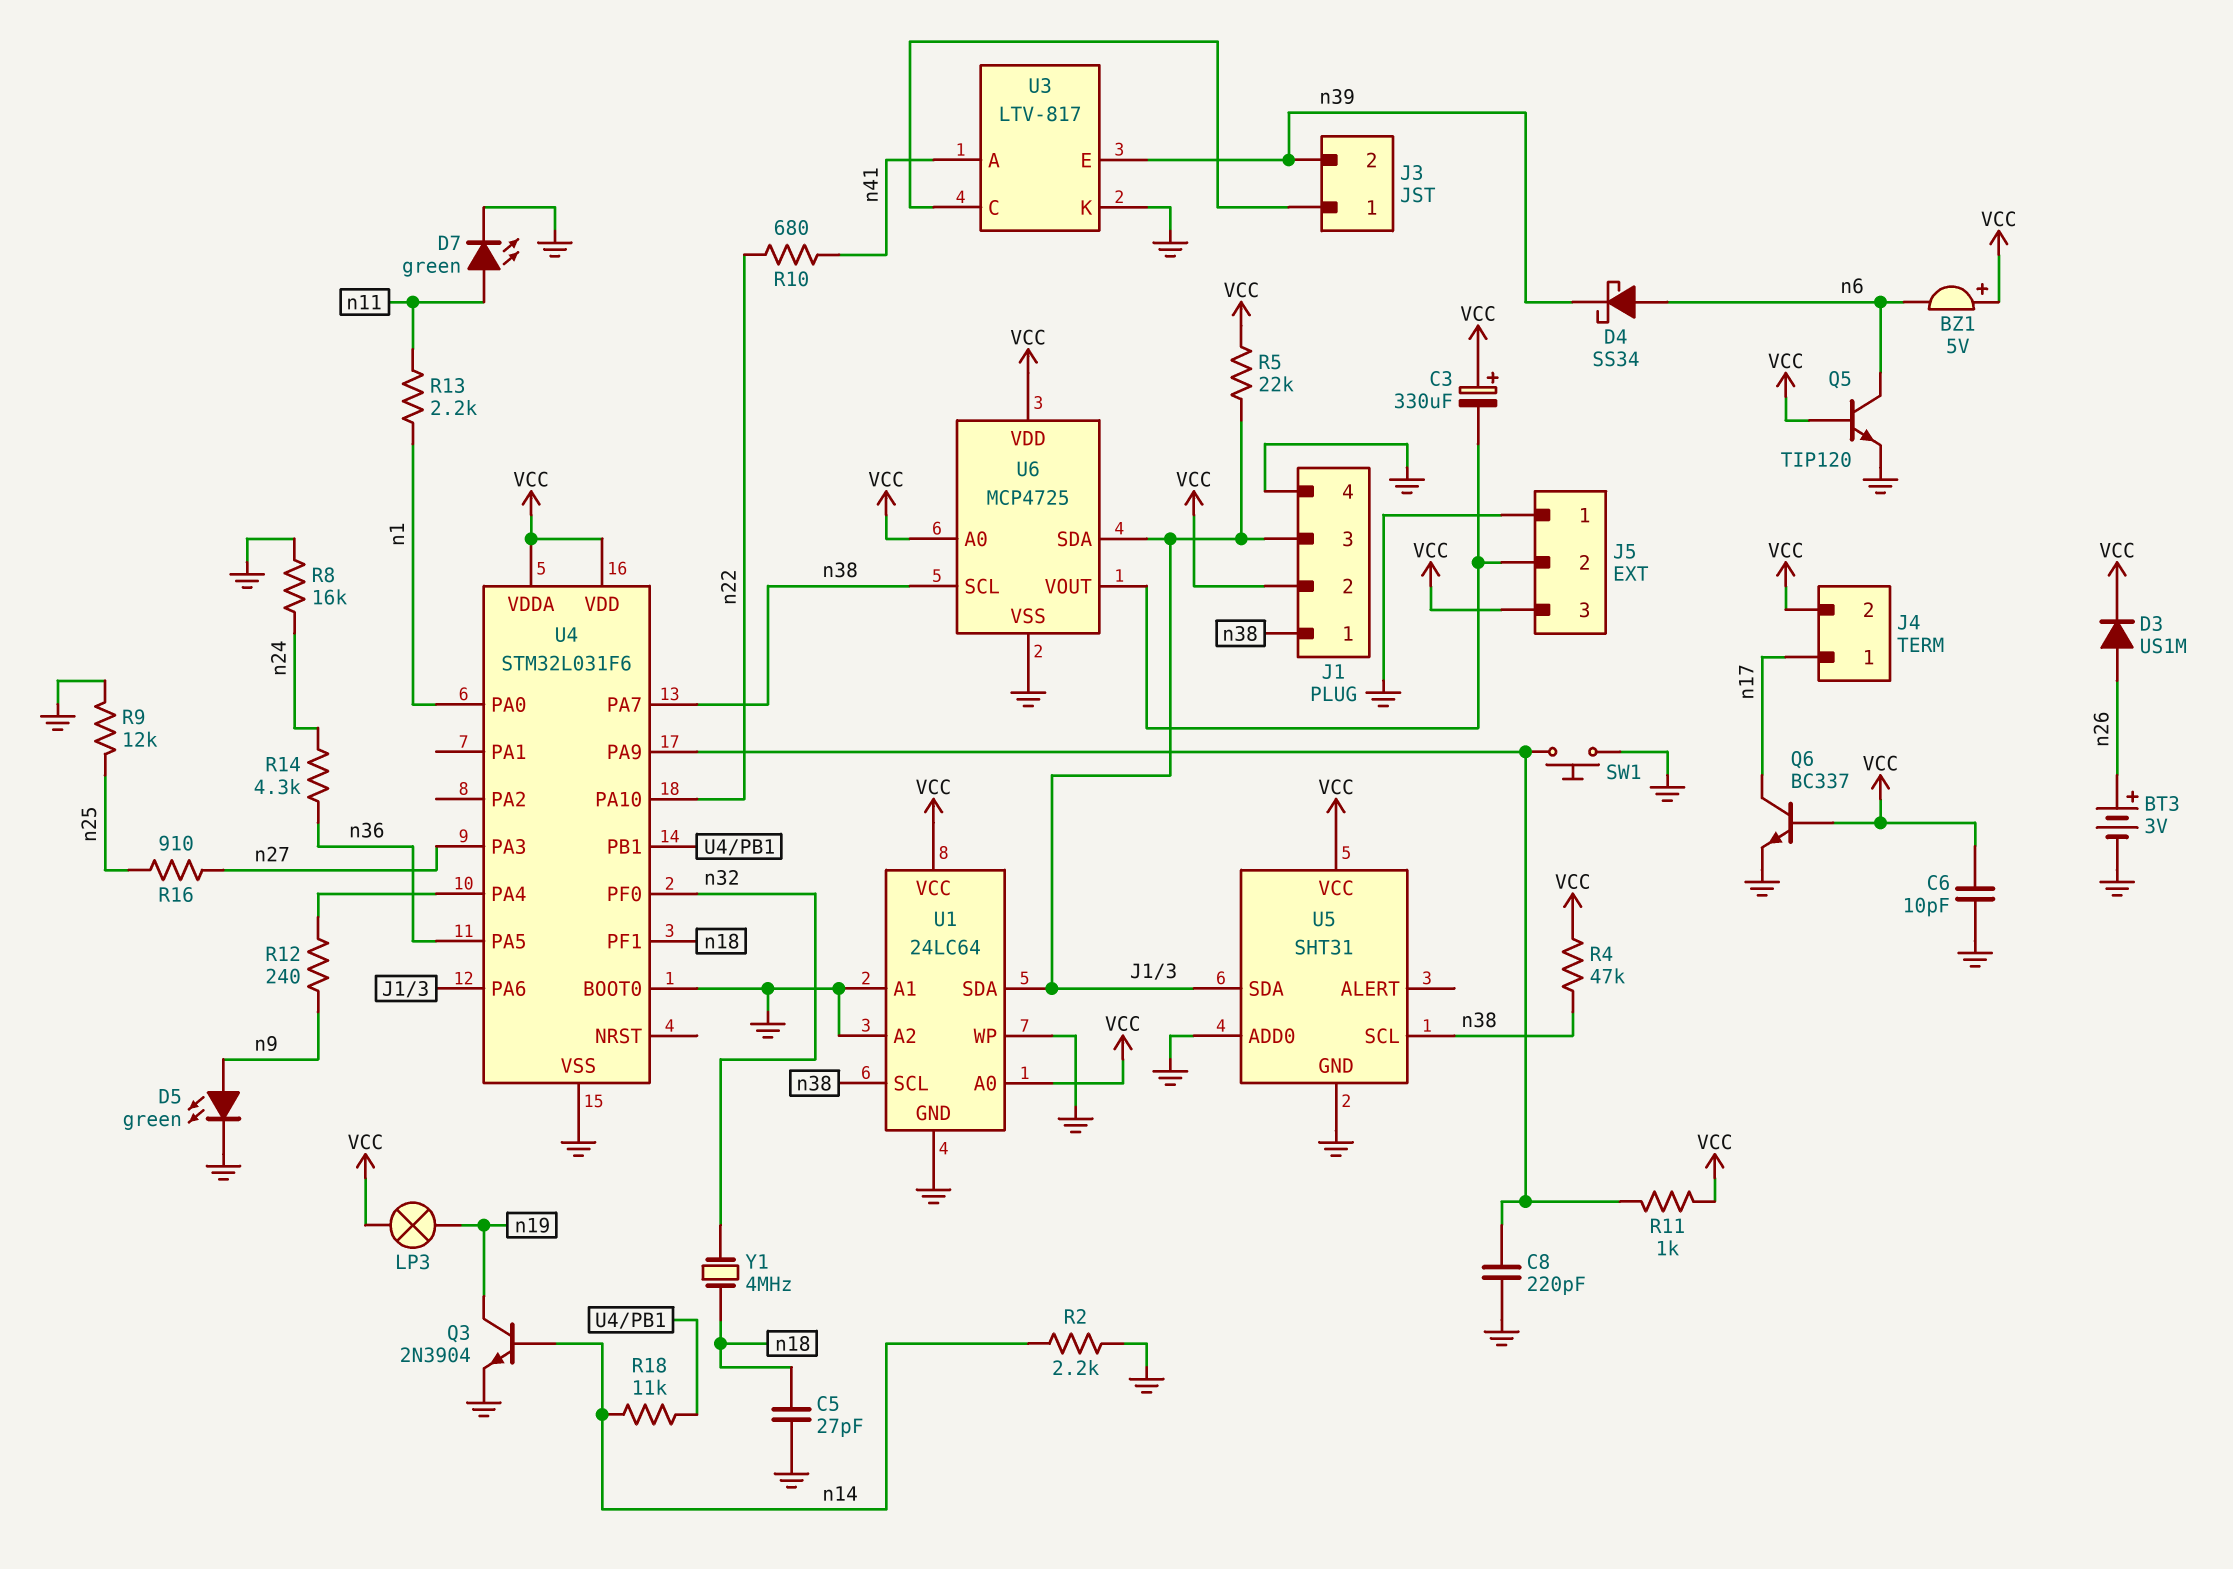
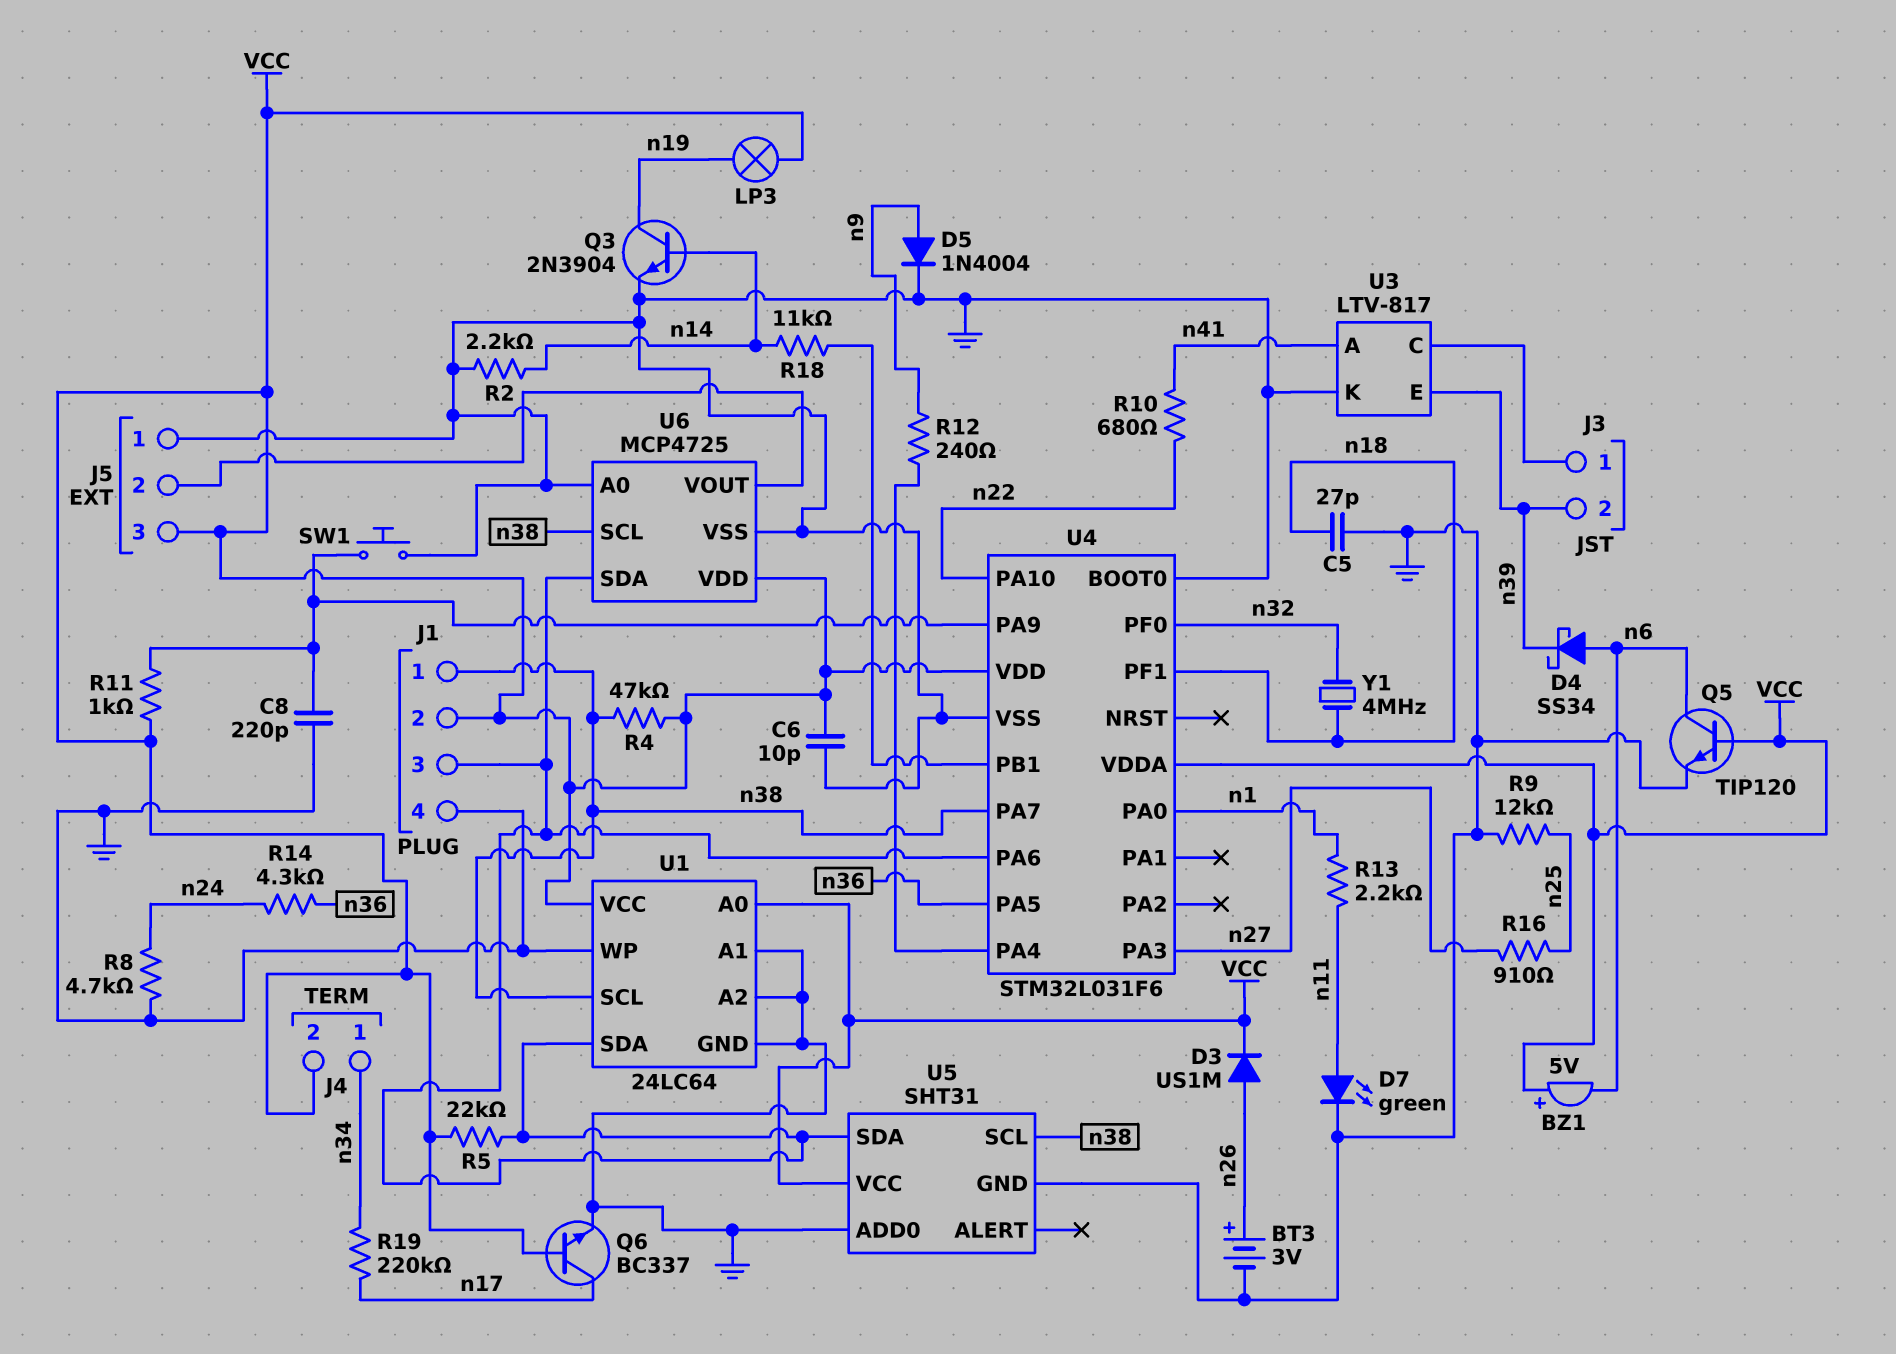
C3: 330uF (plus VCC, minus J5/2) -> none
D5: LED green (A n9, K GND) -> diode 1N4004 (A n9, K GND)
J4 pin 1: n17 -> n34
R8: 16k (GND, n24) -> 4.7k (GND, n24)
R19: none -> 220k (n17, n34)
U6 pin A0: VCC -> GND

